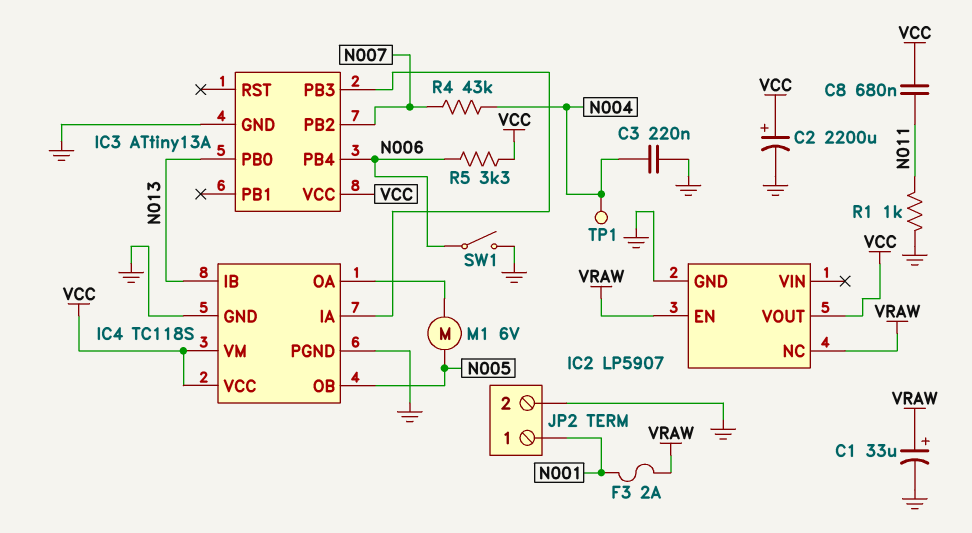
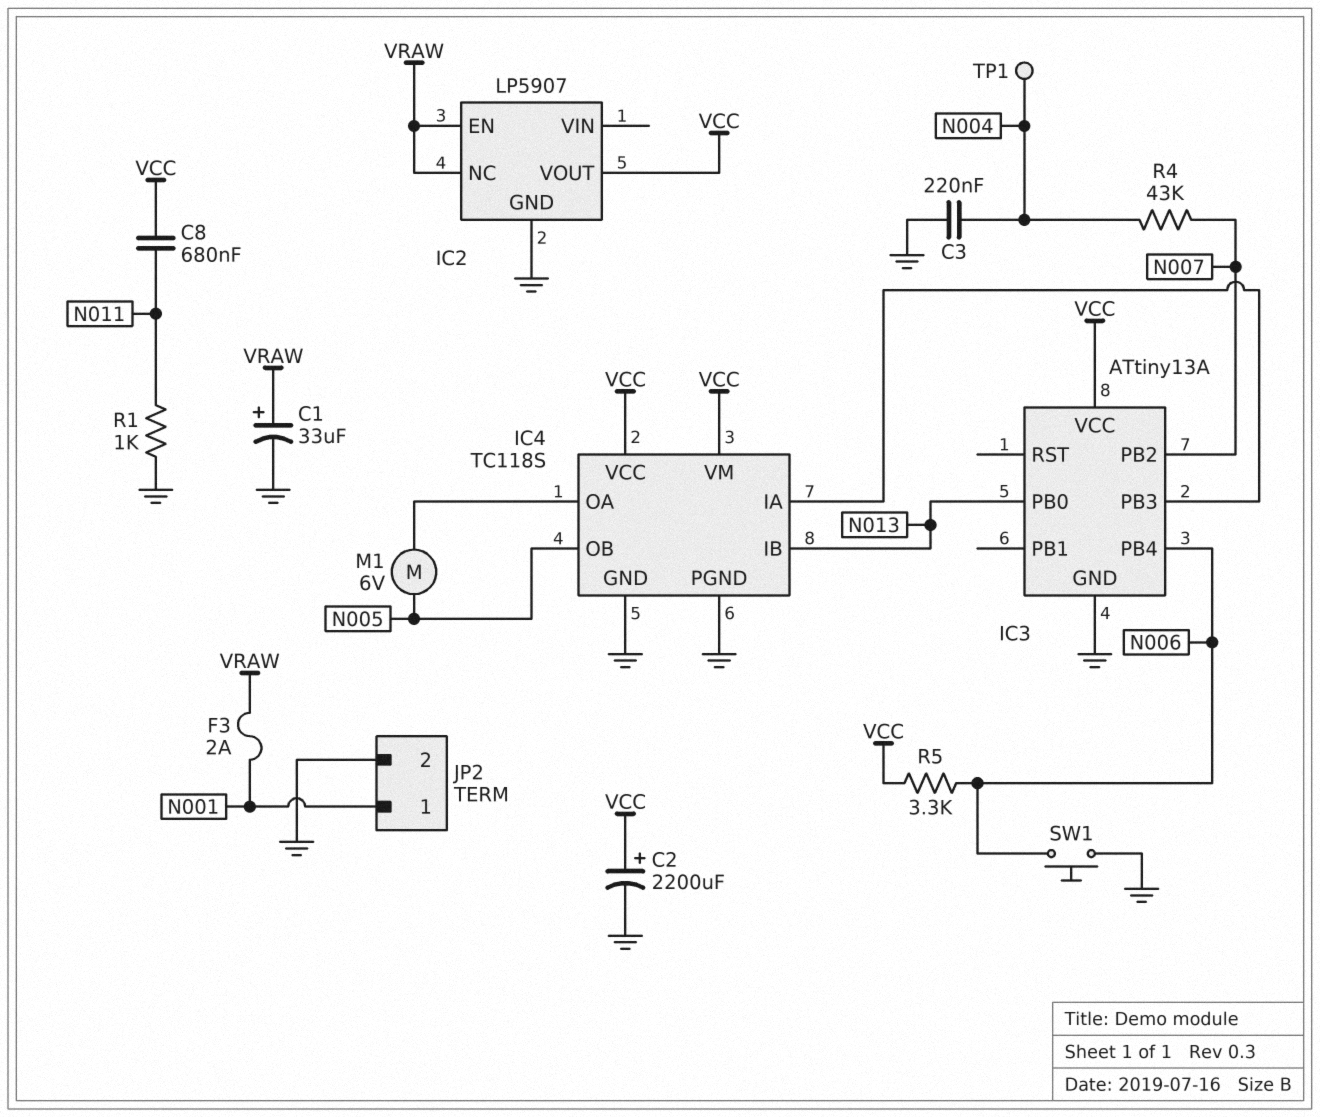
SW1: switch (GND, N006) -> button (GND, N006)

